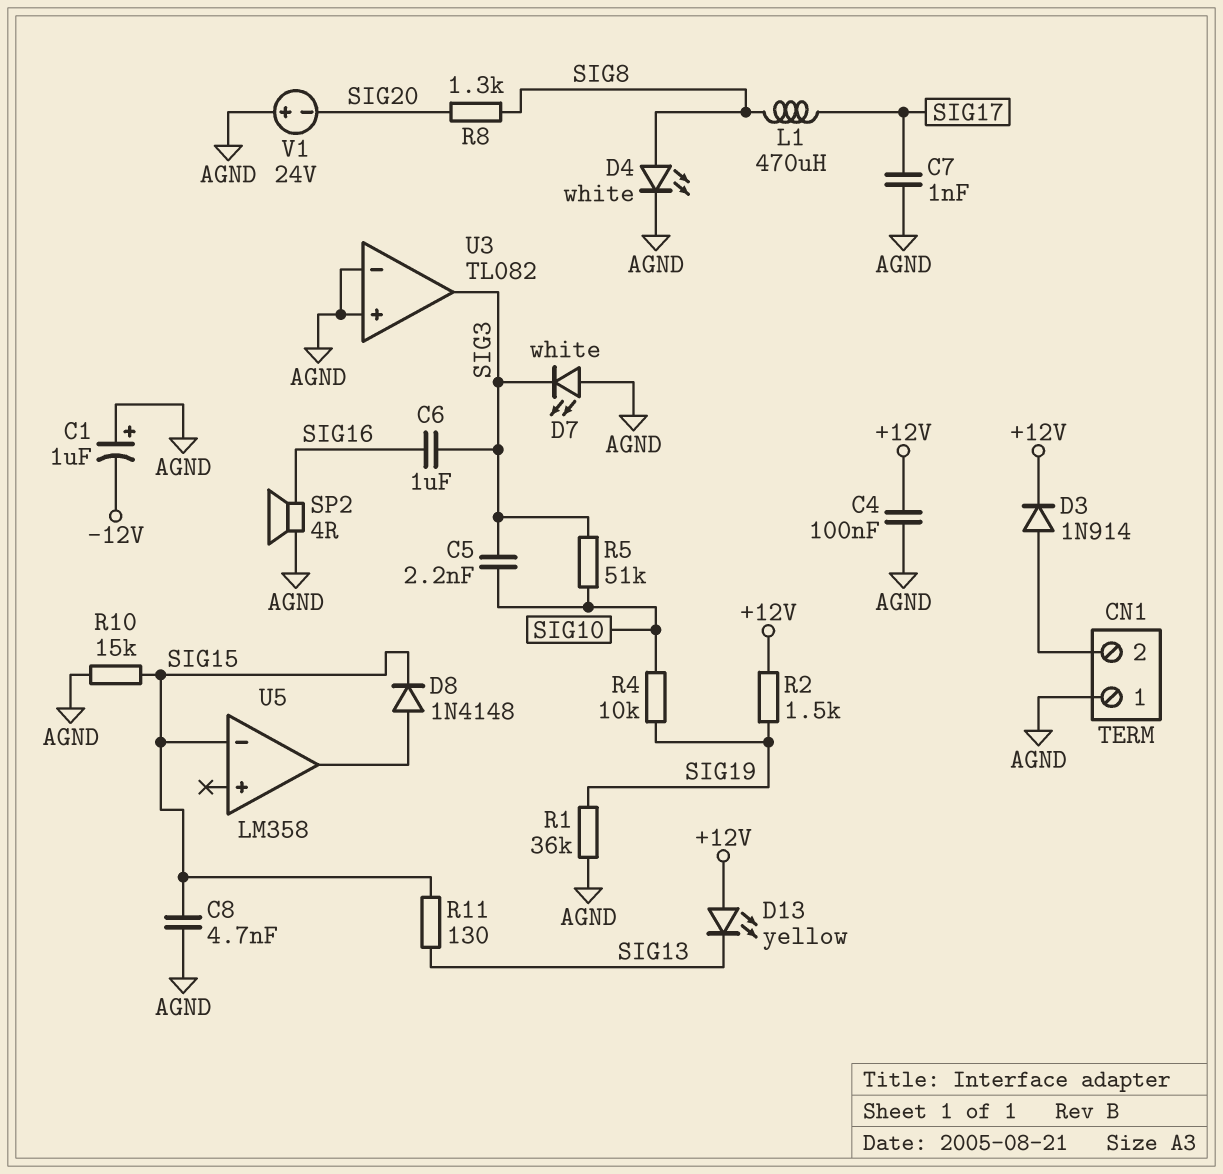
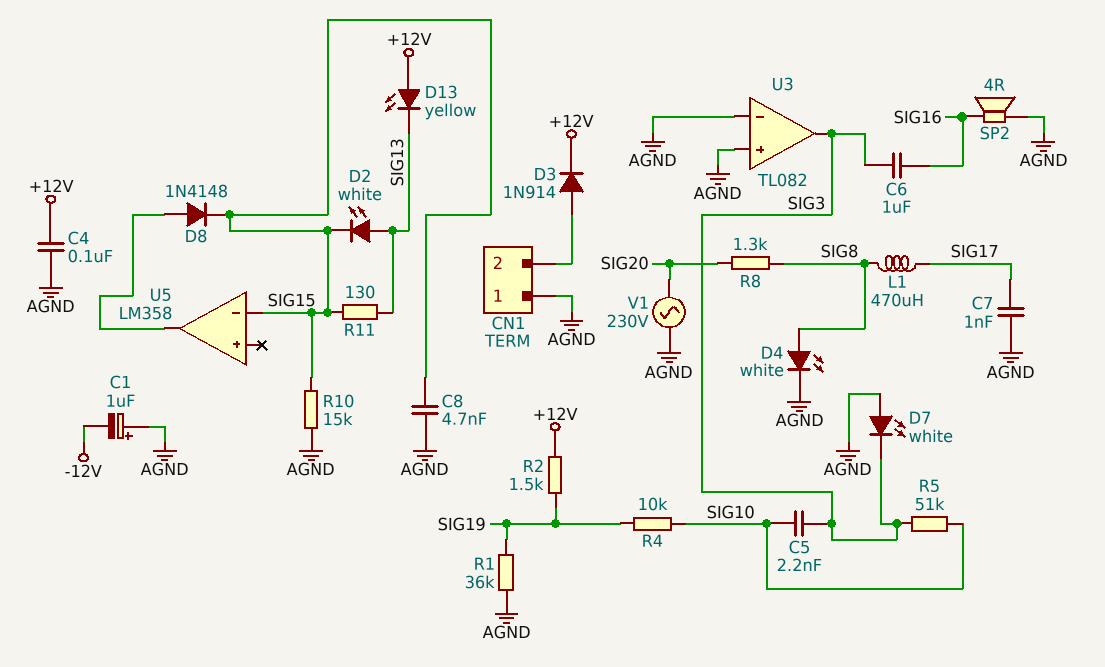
D2: none -> LED white (A SIG13, K SIG15)
V1: 24V (plus AGND, minus SIG20) -> AC 230V (AGND, SIG20)

